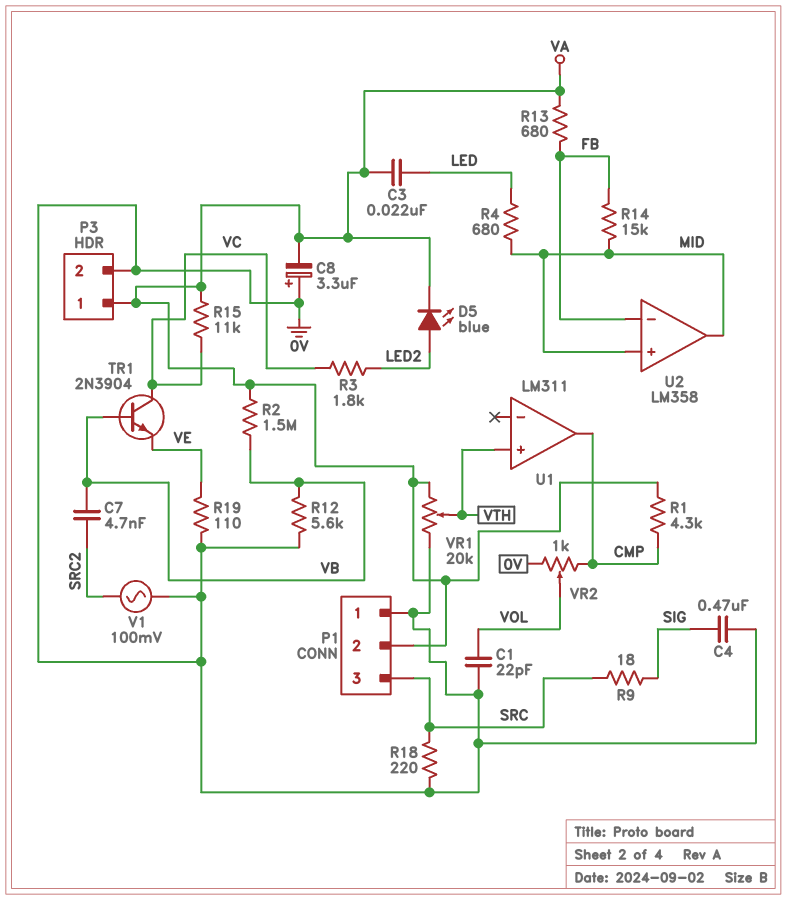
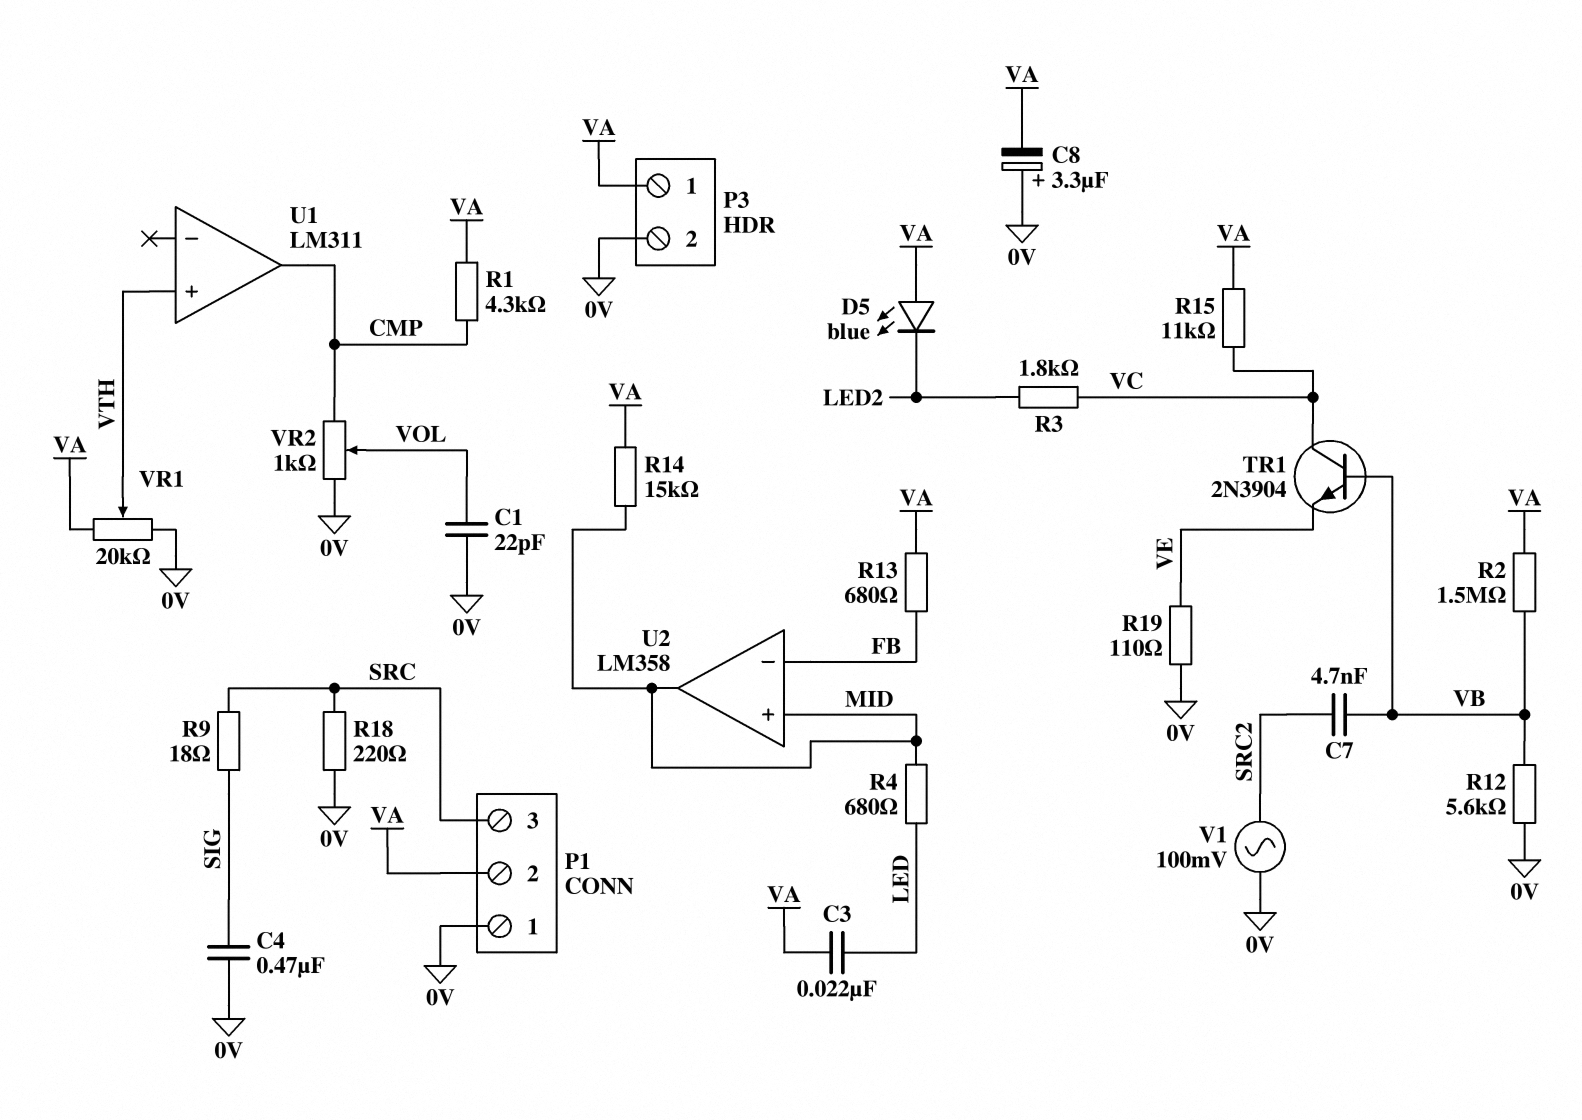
D5: LED blue (A LED2, K VA) -> LED blue (A VA, K LED2)
R14: 15k (FB, MID) -> 15k (MID, VA)

